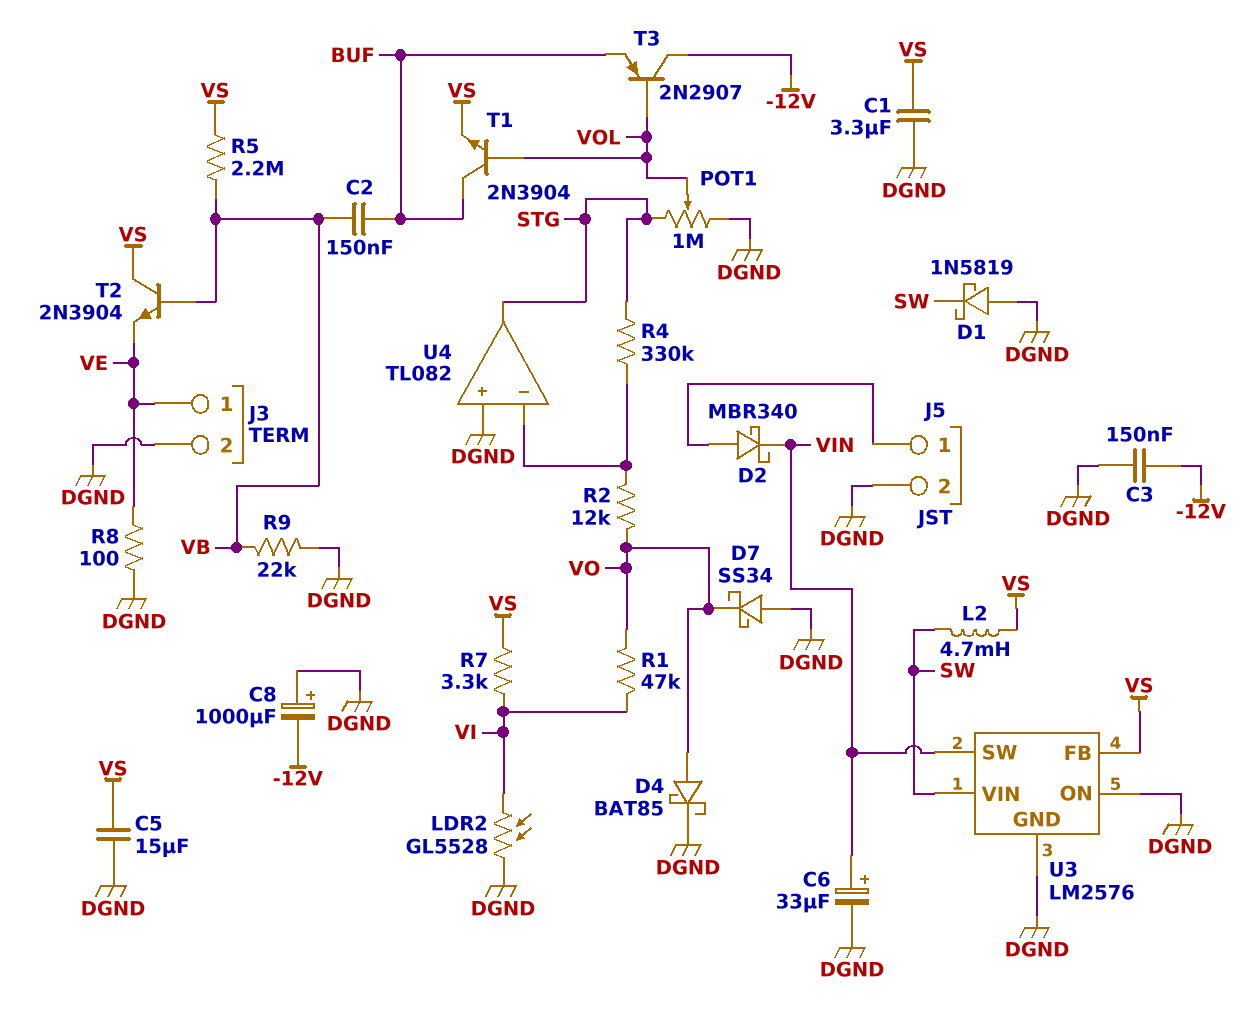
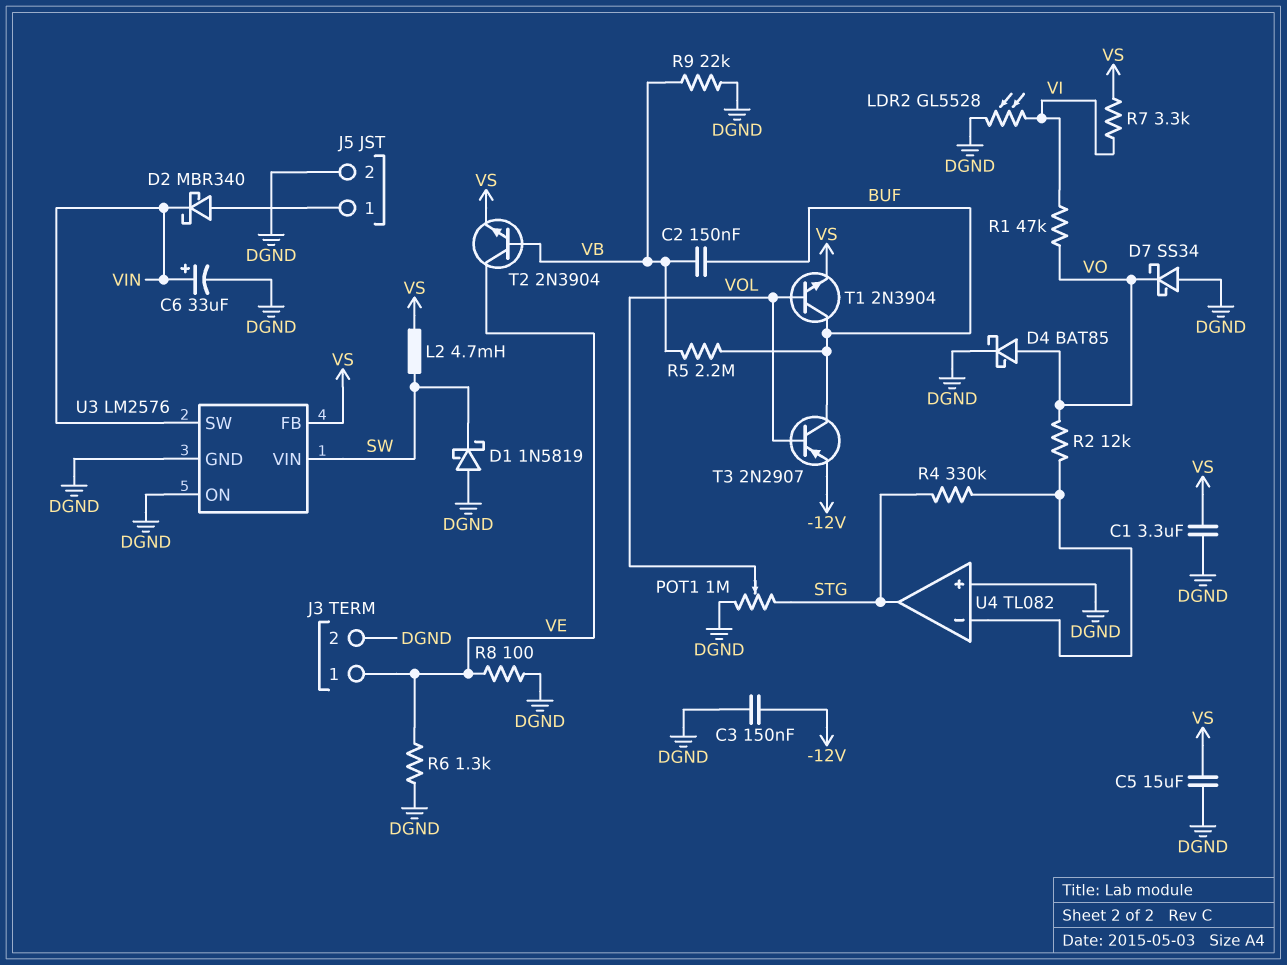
C8: 1000uF (plus DGND, minus -12V) -> none
R5: 2.2M (VB, VS) -> 2.2M (BUF, VB)
R6: none -> 1.3k (DGND, VE)
T2: NPN 2N3904 (B VB, C VS, E VE) -> NPN 2N3904 (B VB, C VE, E VS)
T3: PNP 2N2907 (B VOL, C -12V, E BUF) -> PNP 2N2907 (B VOL, C BUF, E -12V)

